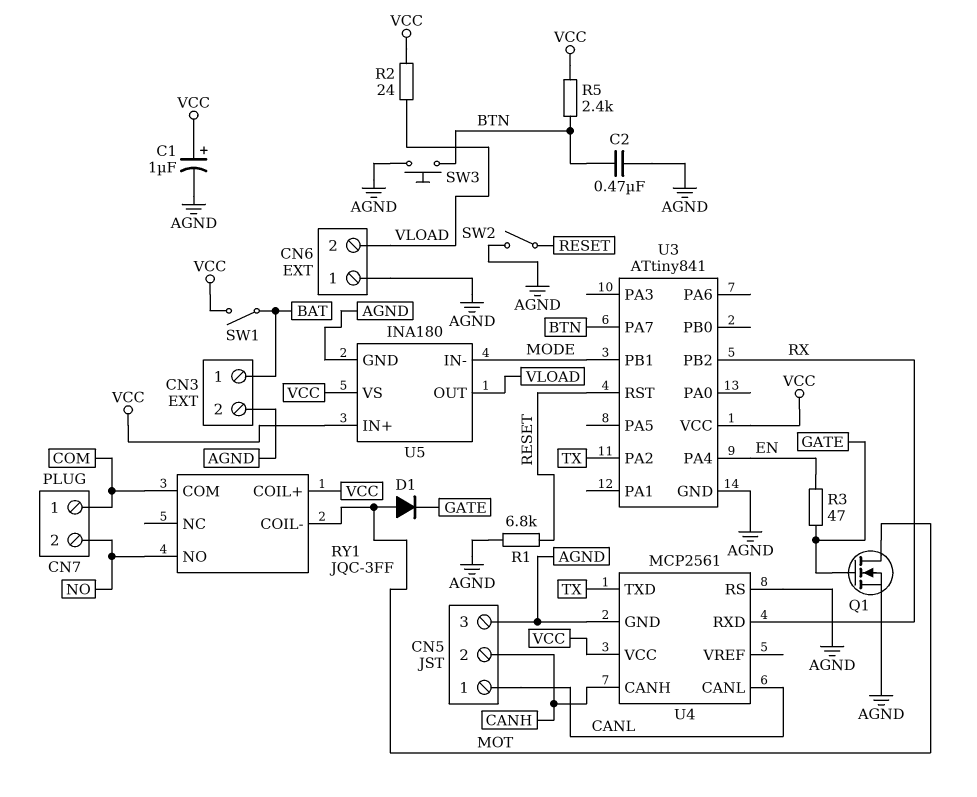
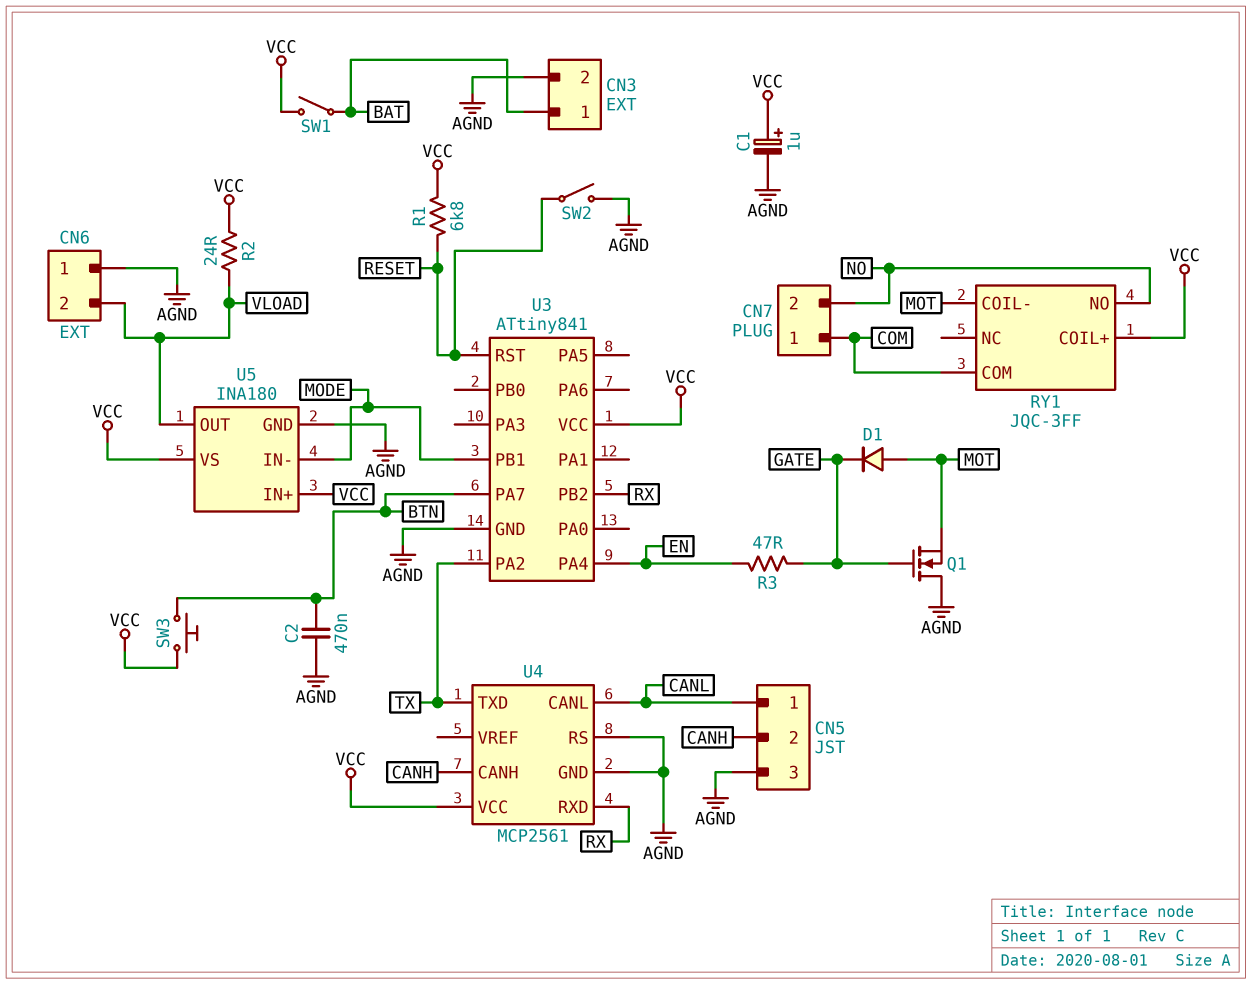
Q1: NMOS (G GATE, D MOT, S AGND) -> NMOS (G GATE, D AGND, S MOT)
R1: 6.8k (AGND, RESET) -> 6.8k (RESET, VCC)
R5: 2.4k (BTN, VCC) -> none
SW3: button (AGND, BTN) -> button (BTN, VCC)

